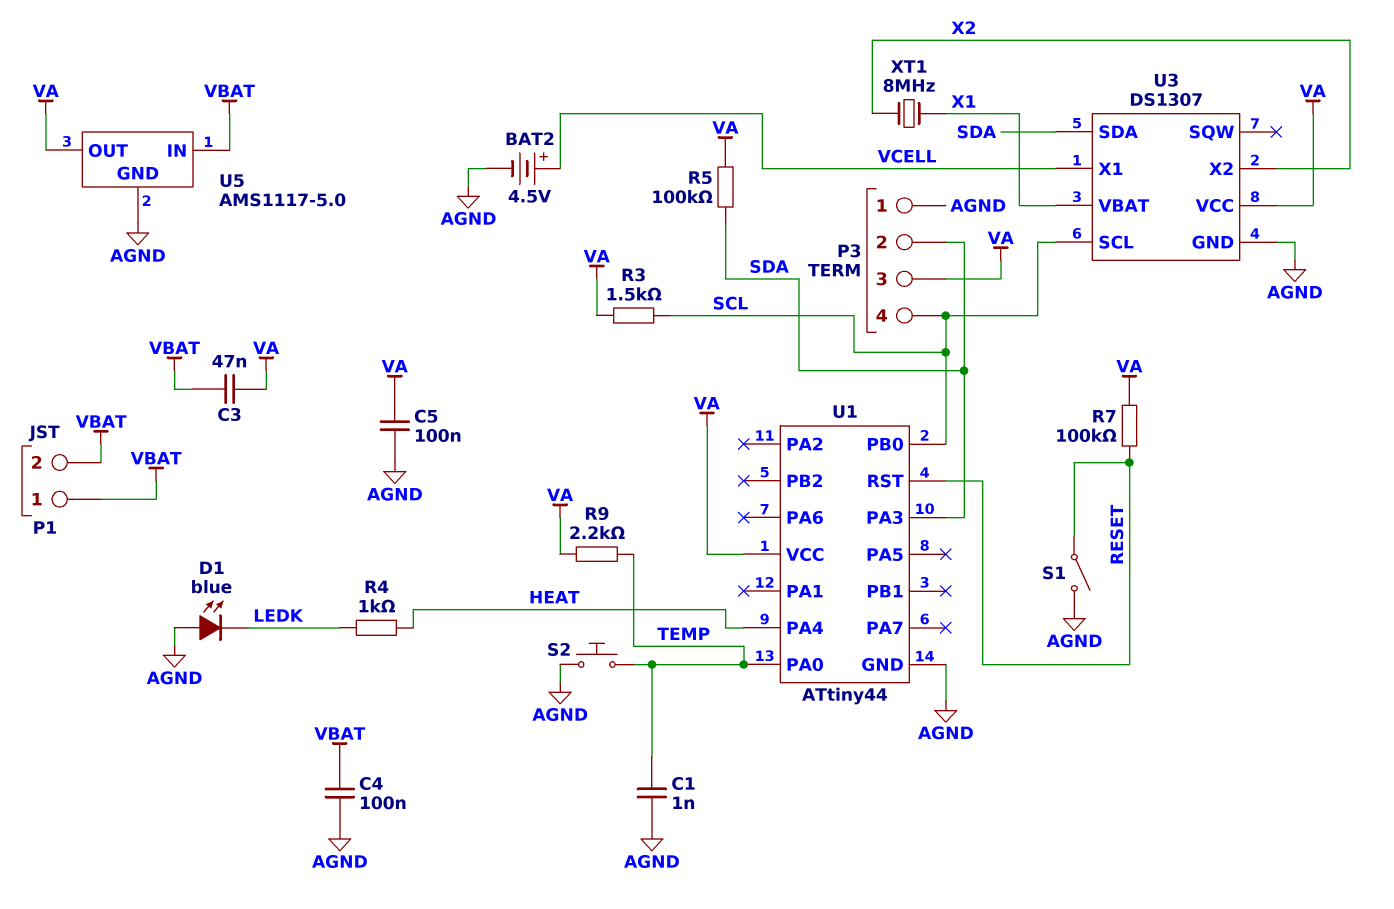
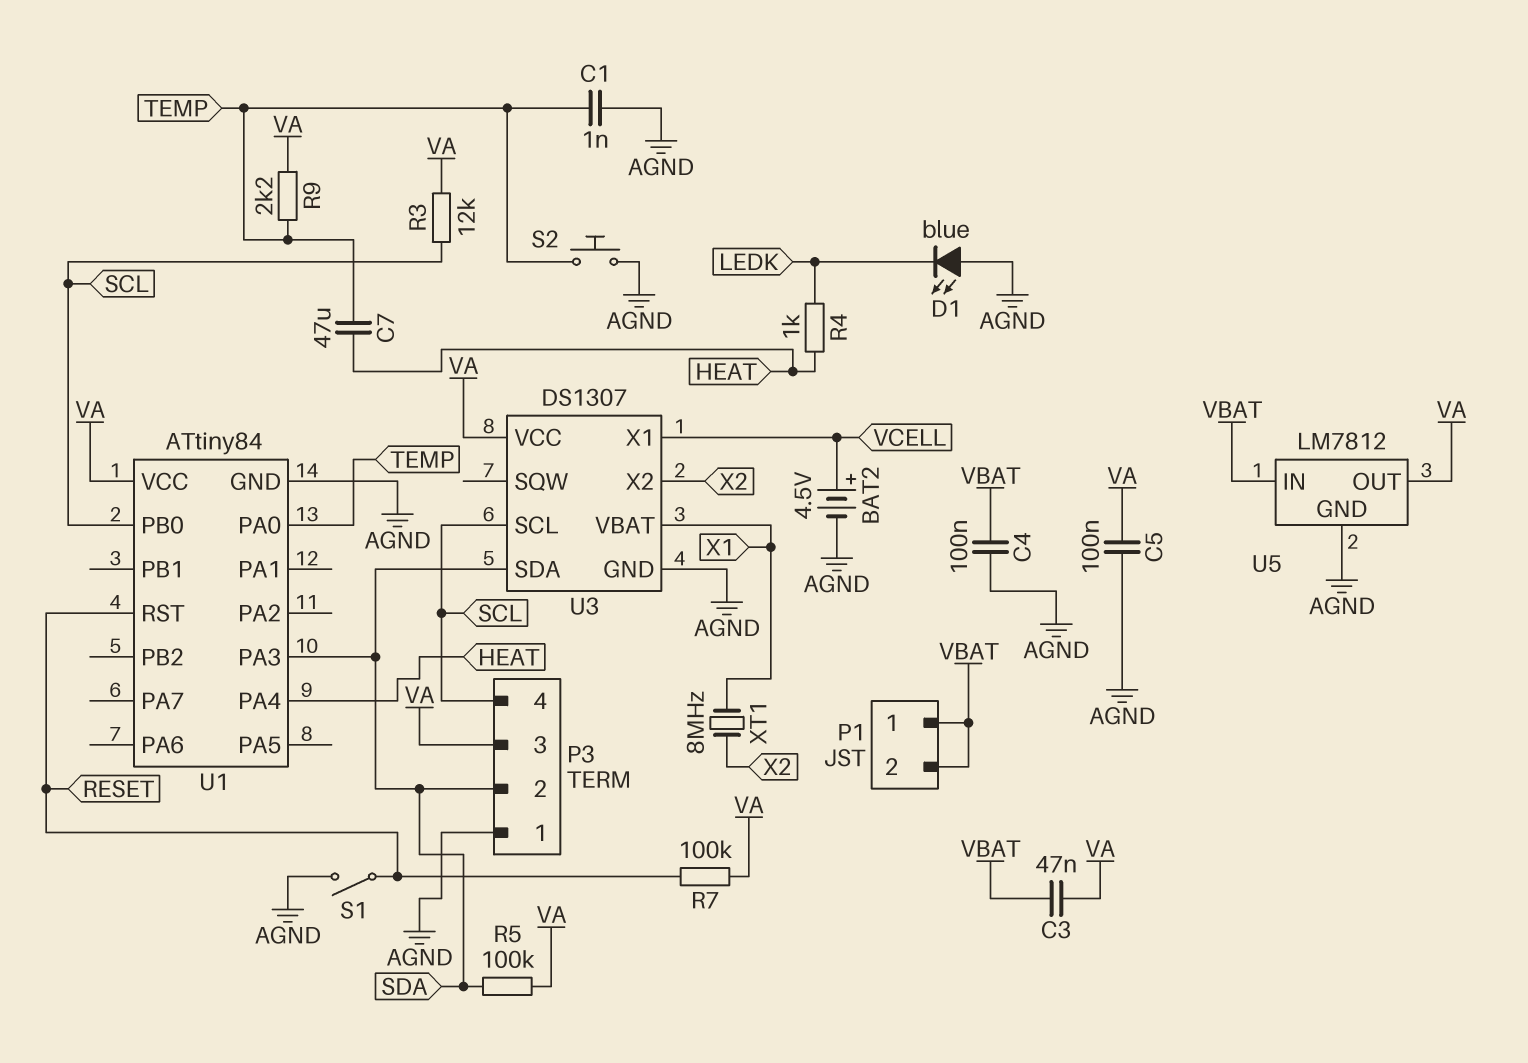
C7: none -> 47uF (HEAT, TEMP)
R3: 1.5k (SCL, VA) -> 12k (SCL, VA)
U1: ATtiny44 -> ATtiny84
U5: AMS1117-5.0 -> LM7812

